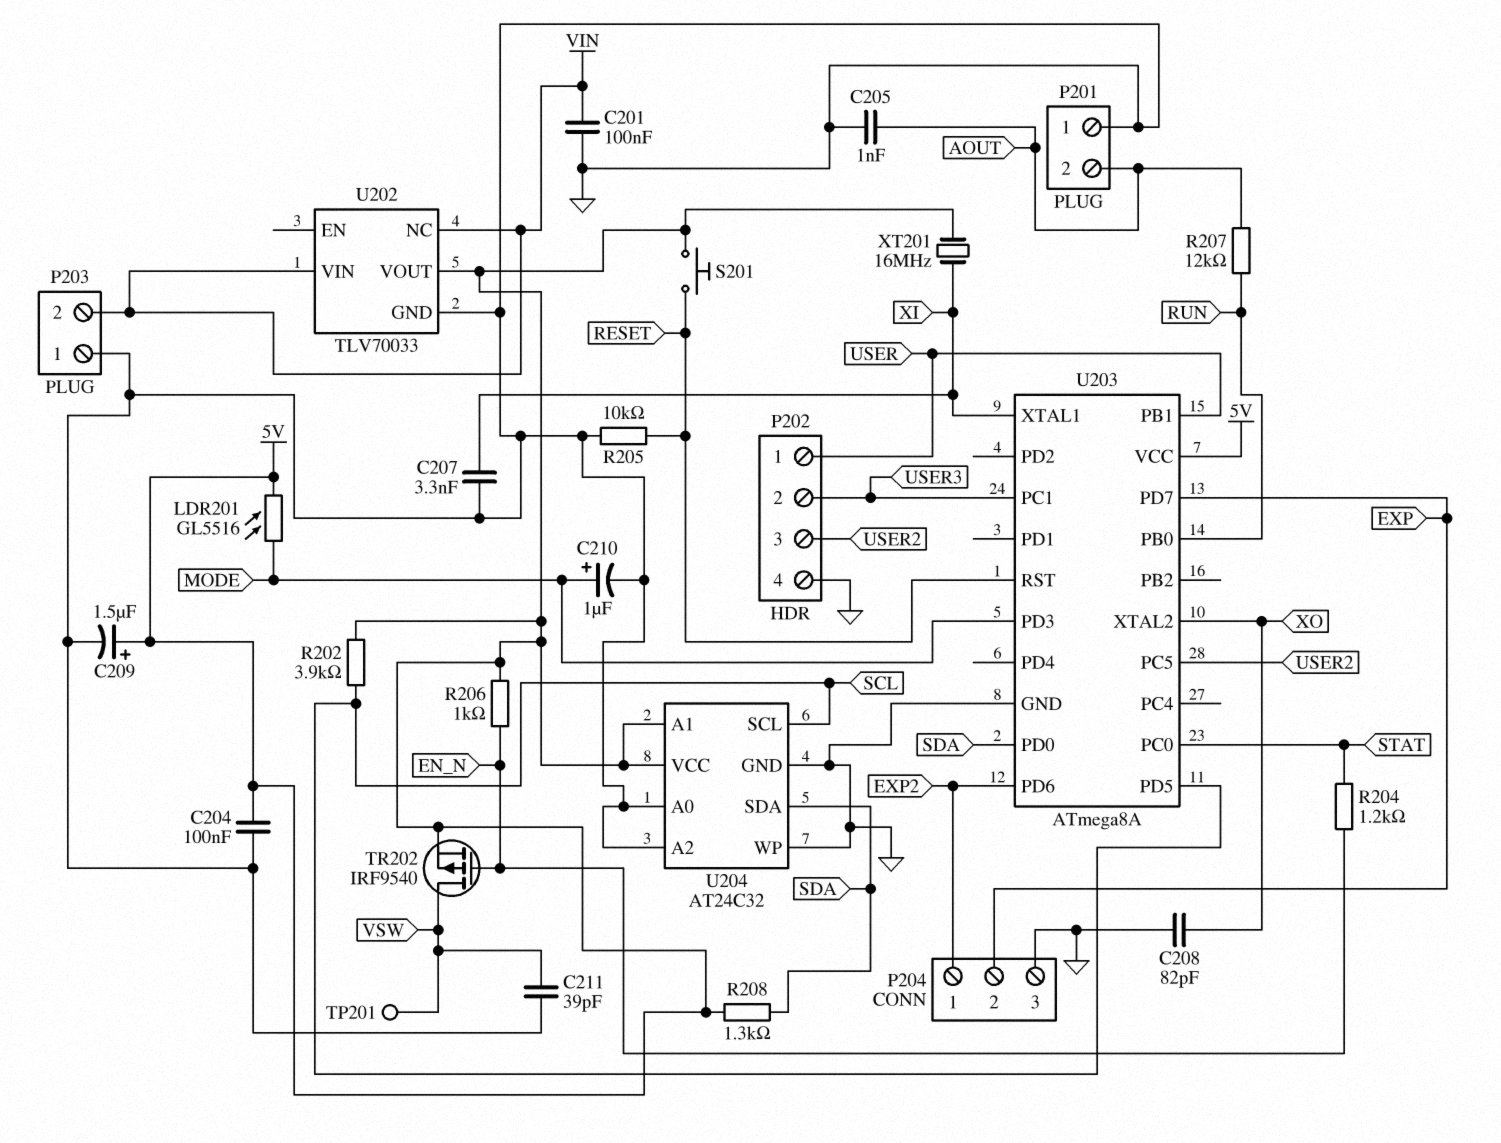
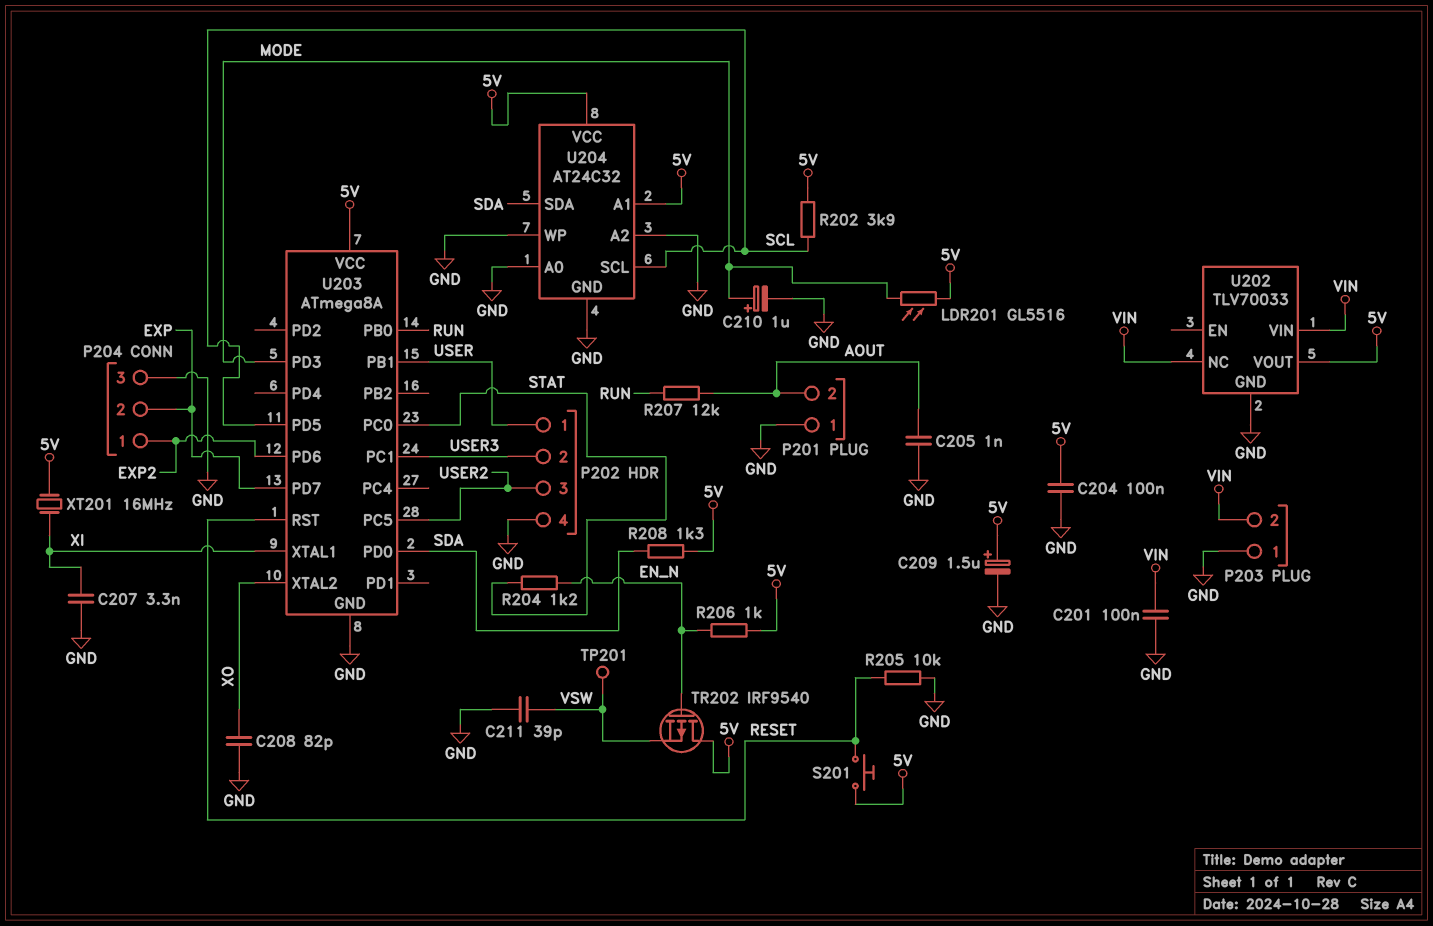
TR202: PMOS IRF9540 (G EN_N, D VSW, S 5V) -> PMOS IRF9540 (G EN_N, D 5V, S VSW)

